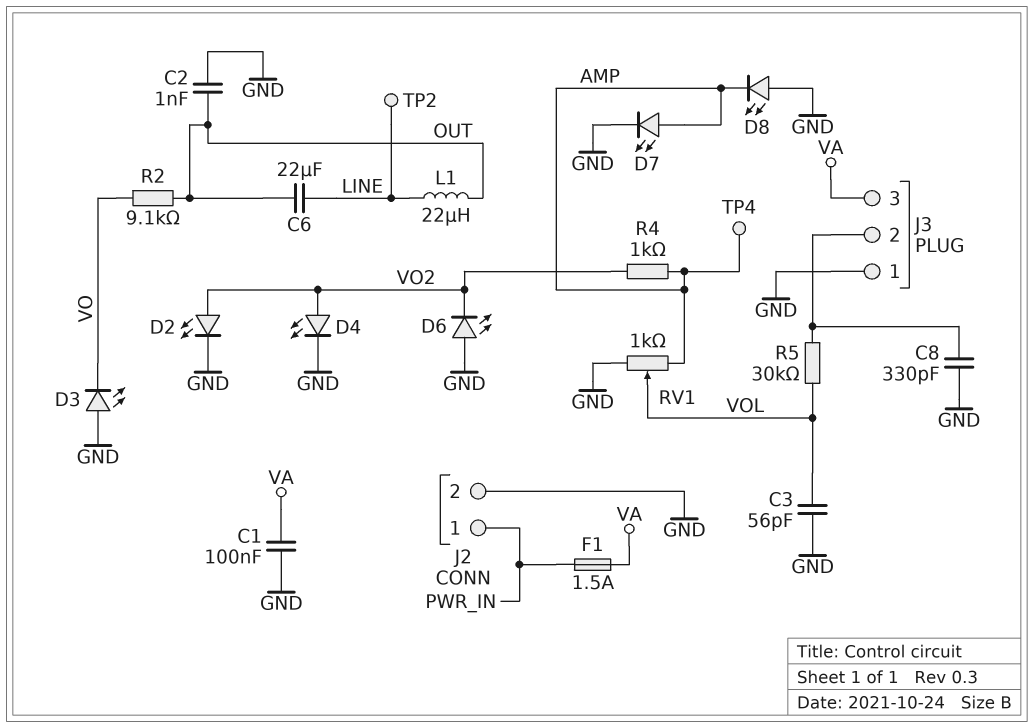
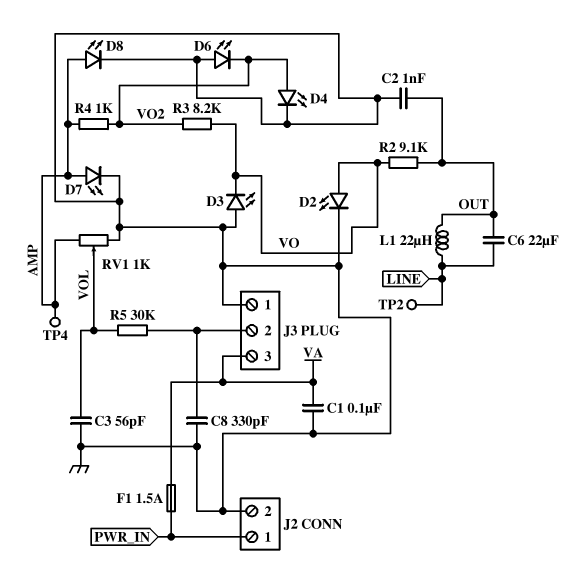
D2: LED (A VO2, K GND) -> LED (A VO, K GND)
D8: LED (A GND, K AMP) -> LED (A AMP, K GND)
R3: none -> 8.2k (VO, VO2)

